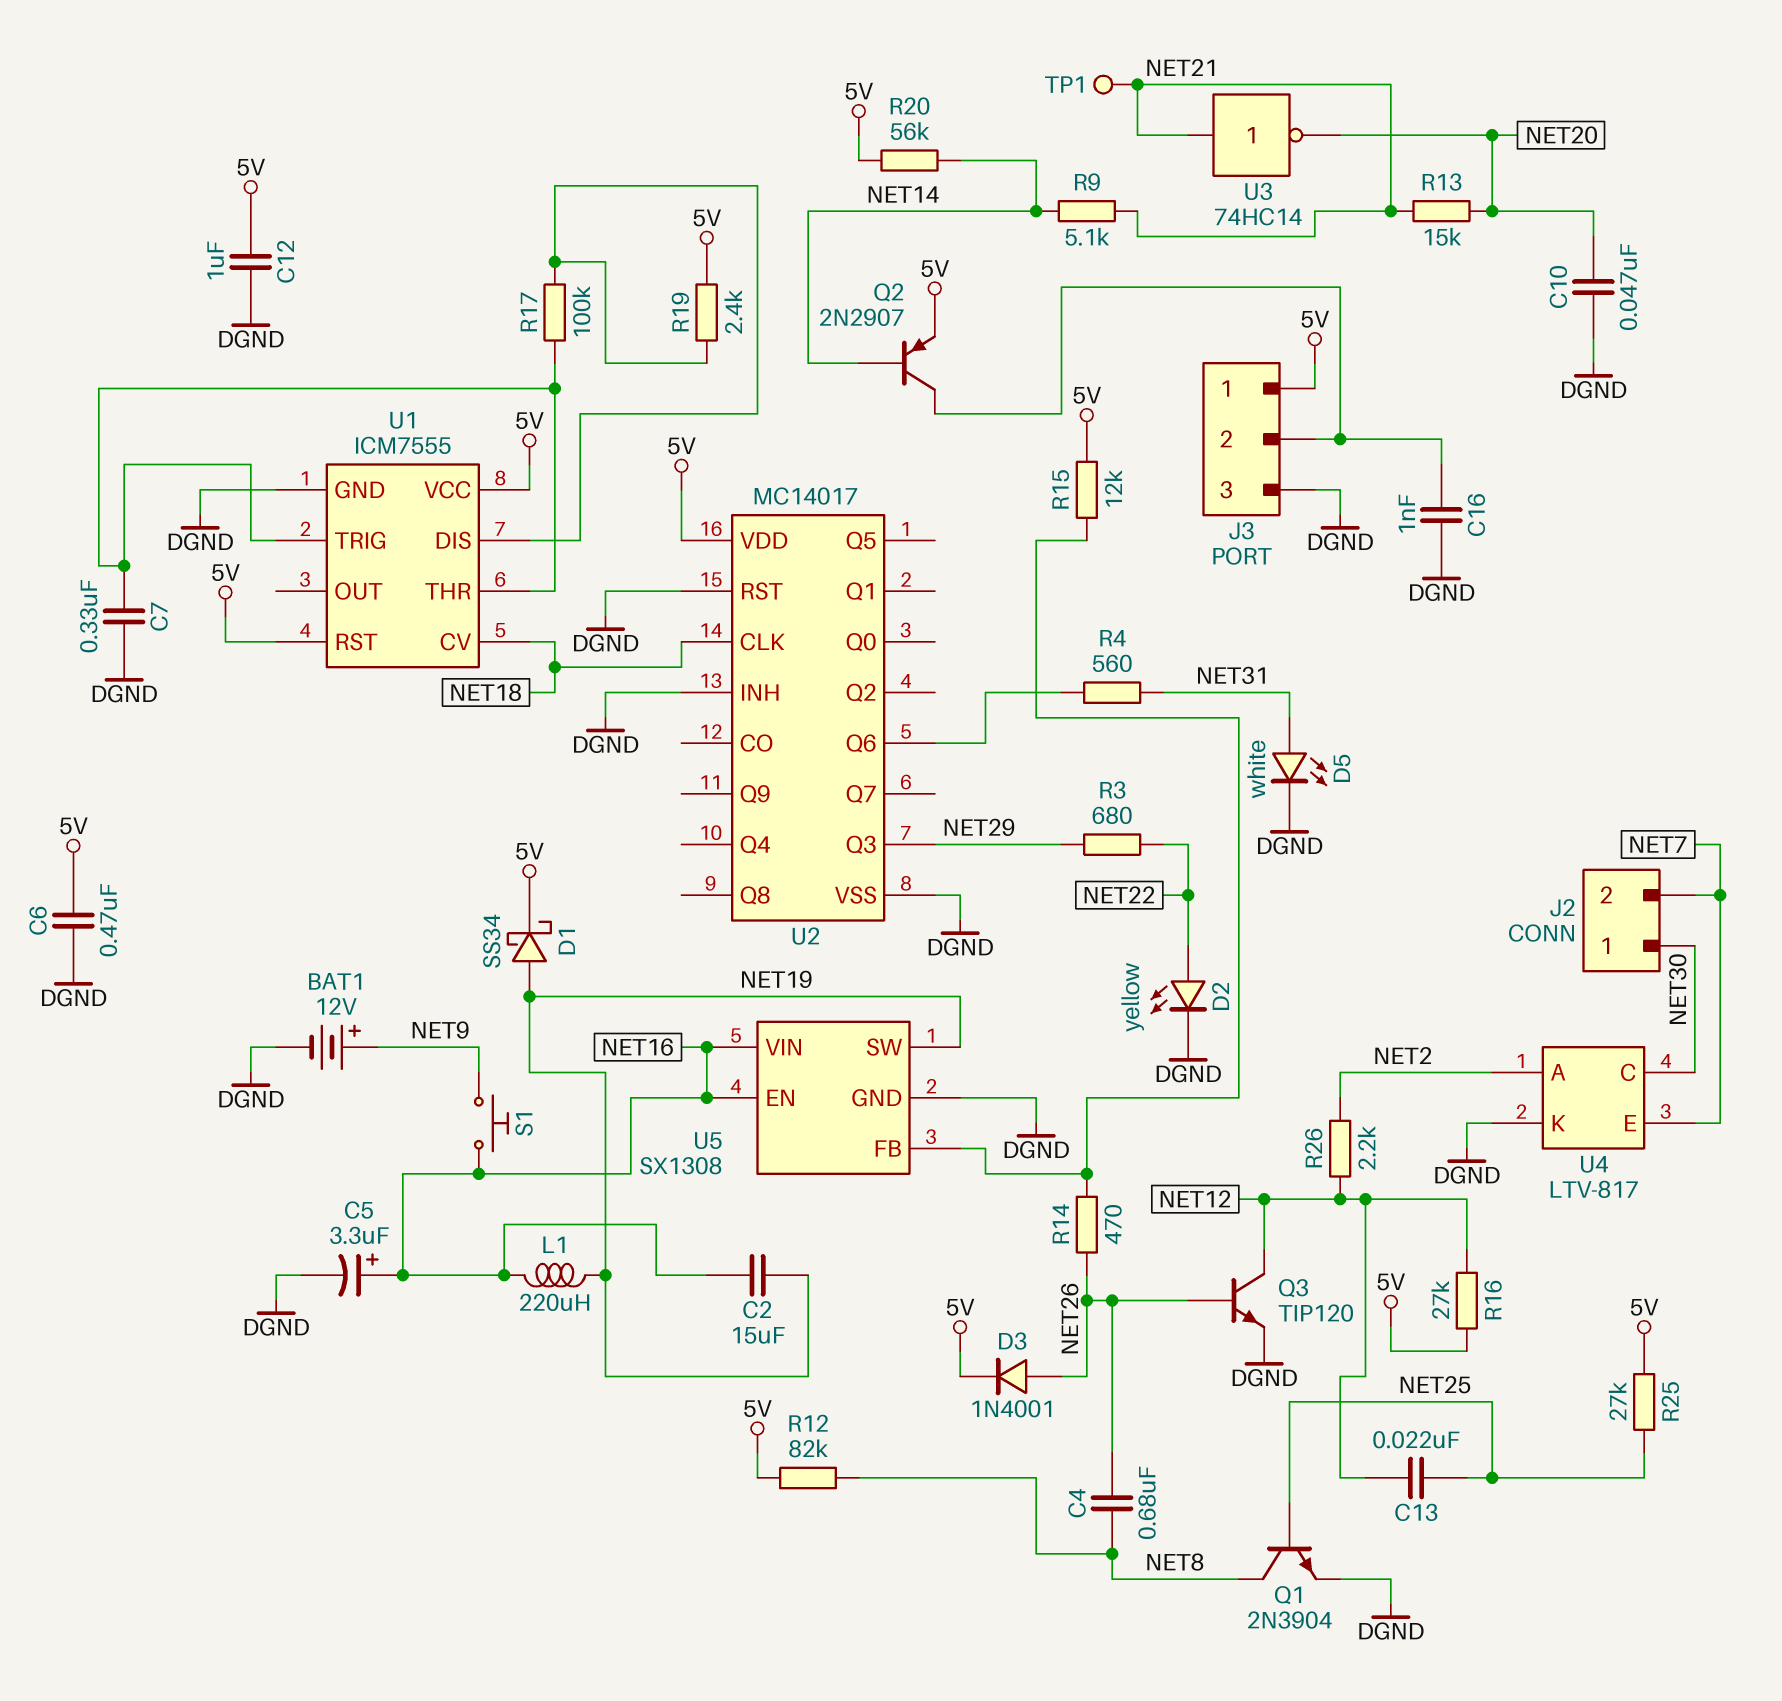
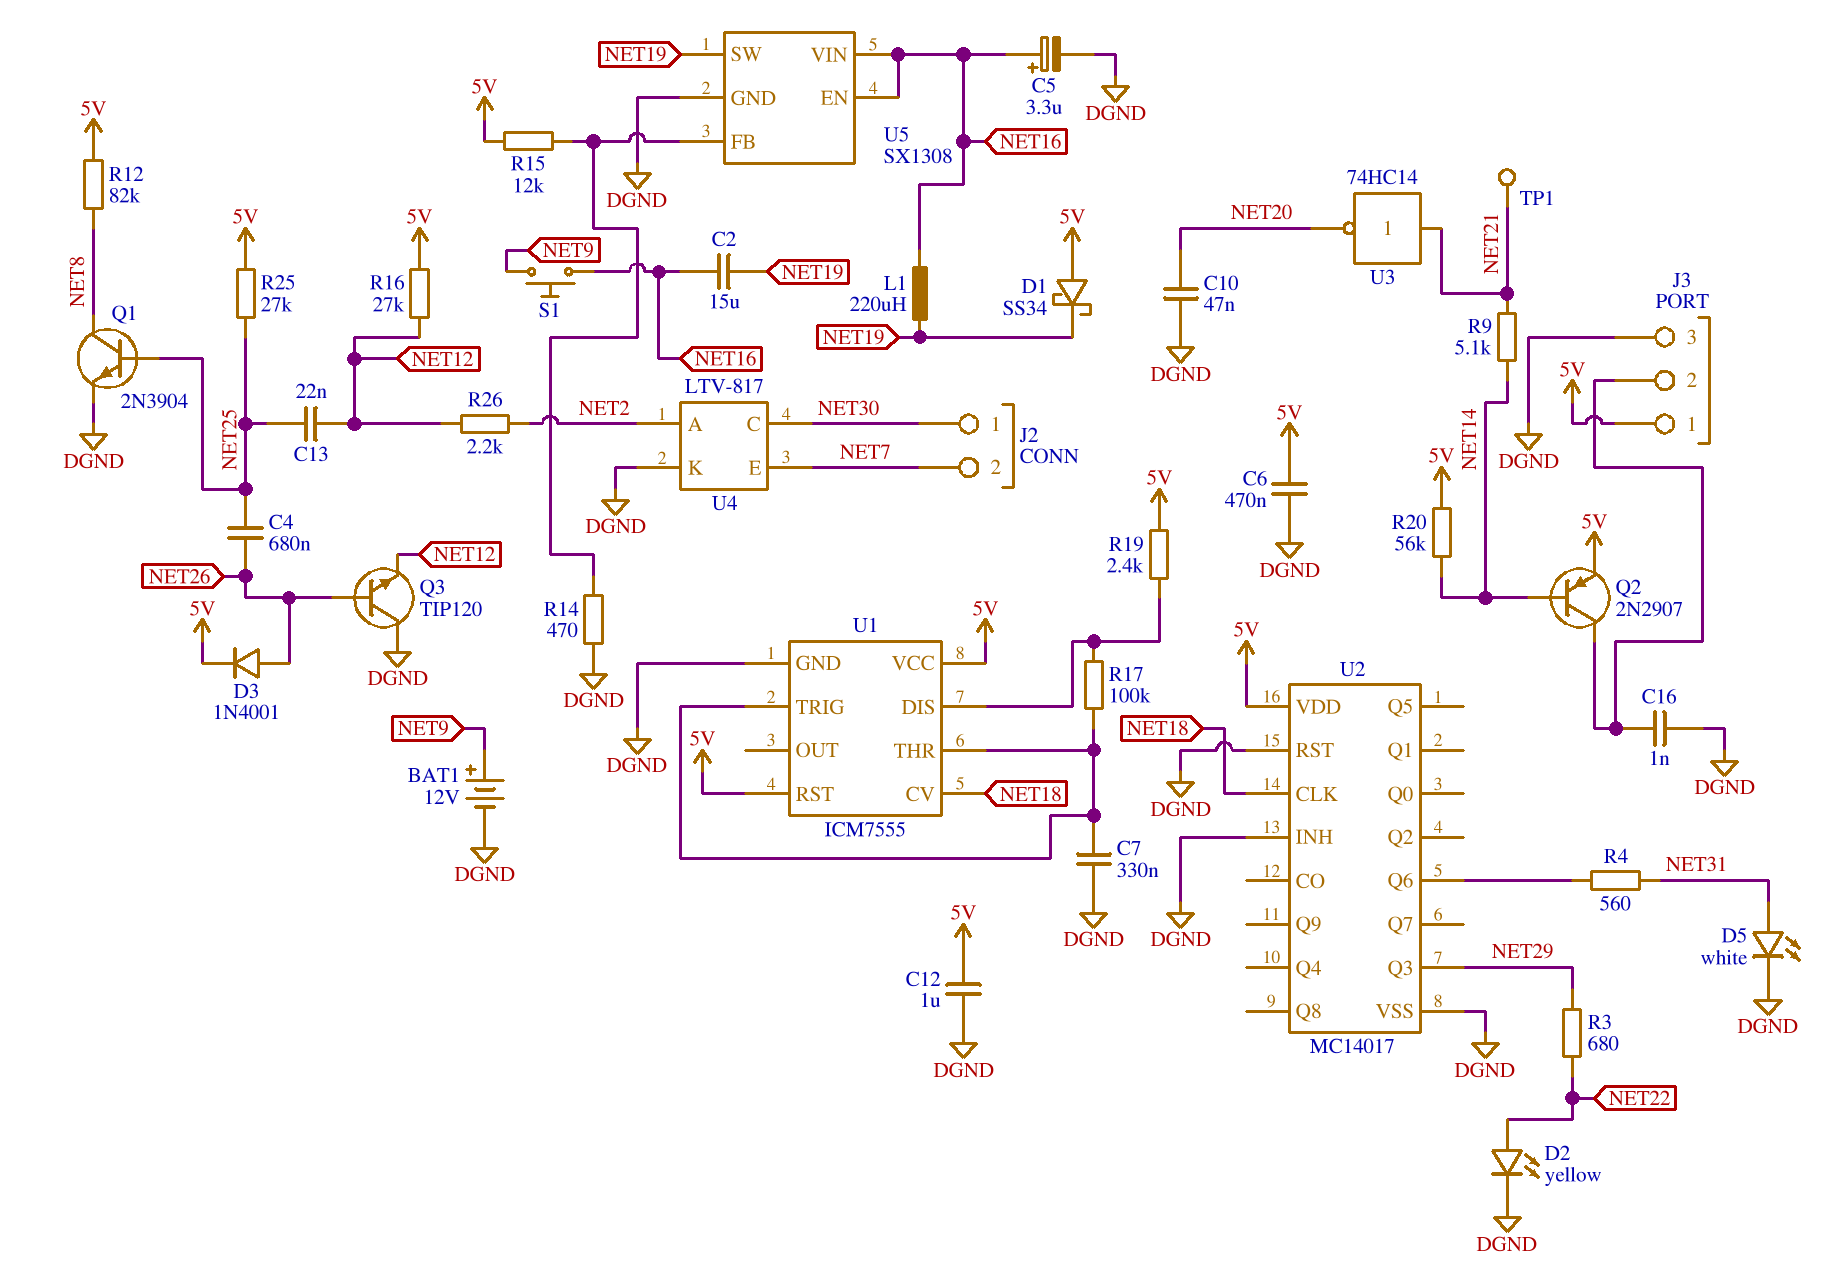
C4: 680nF (NET8, NET26) -> 680nF (NET25, NET26)
D1: schottky SS34 (A NET19, K 5V) -> schottky SS34 (A 5V, K NET19)
Q3: NPN TIP120 (B NET26, C NET12, E DGND) -> NPN TIP120 (B NET26, C DGND, E NET12)
R13: 15k (NET20, NET21) -> none
R14: 470 (NET26, U5/FB) -> 470 (DGND, U5/FB)

